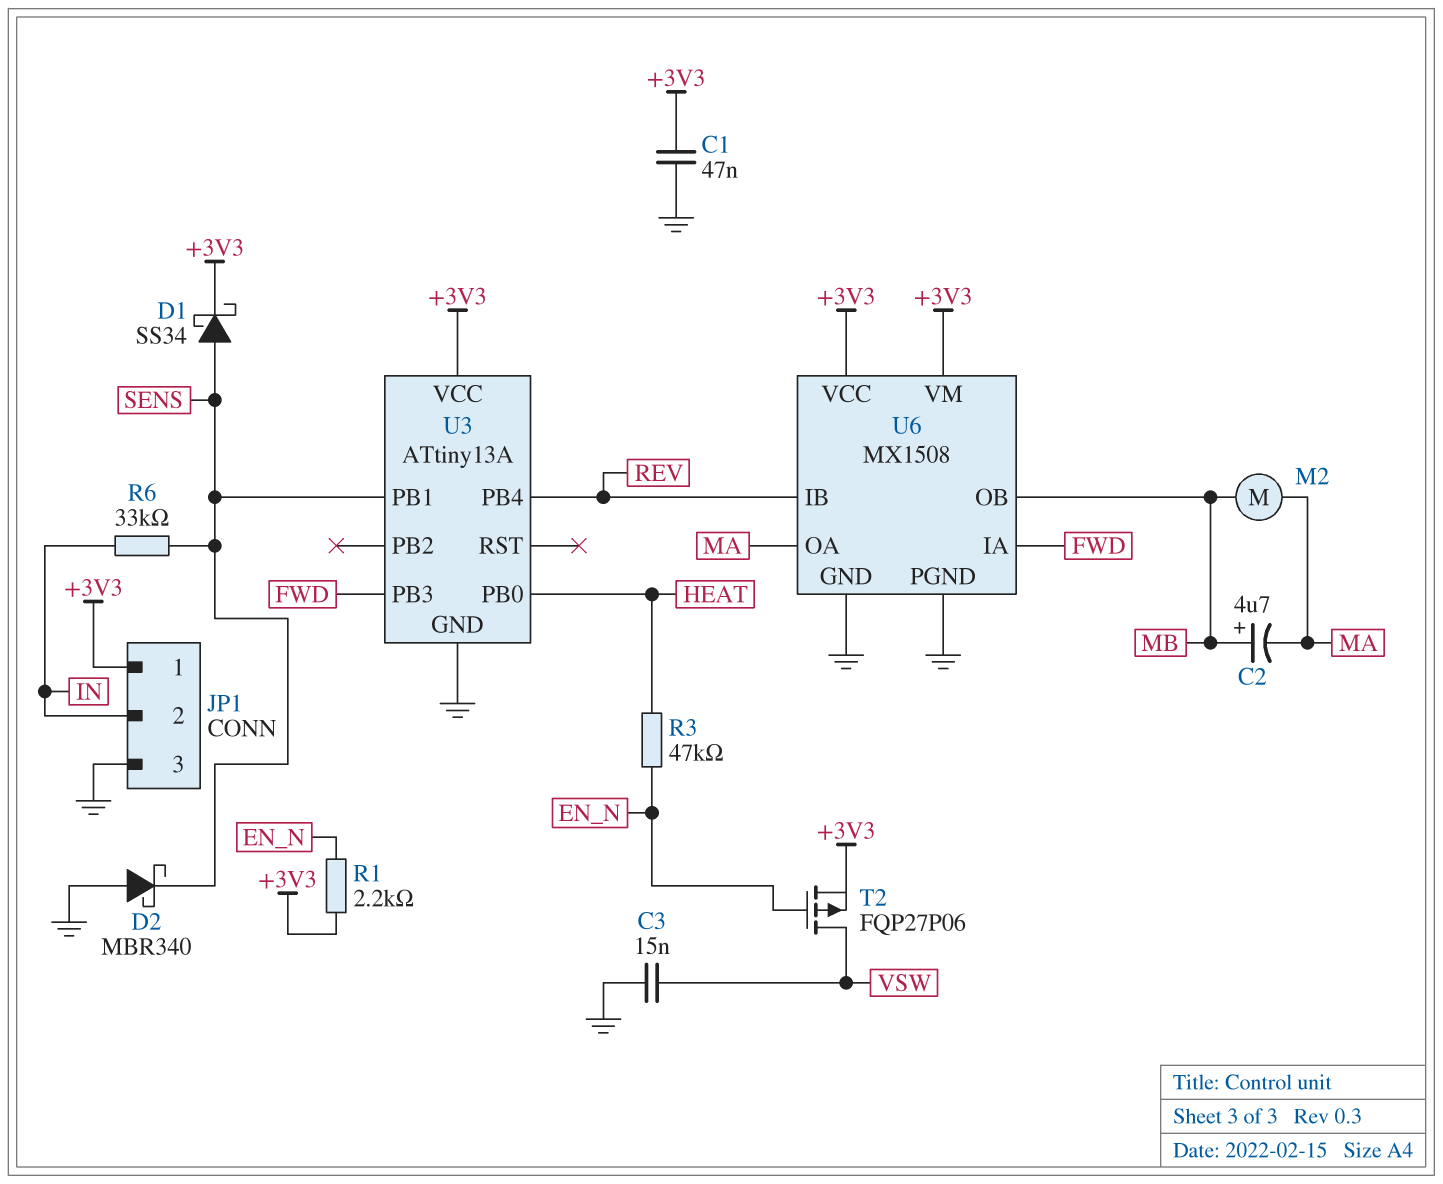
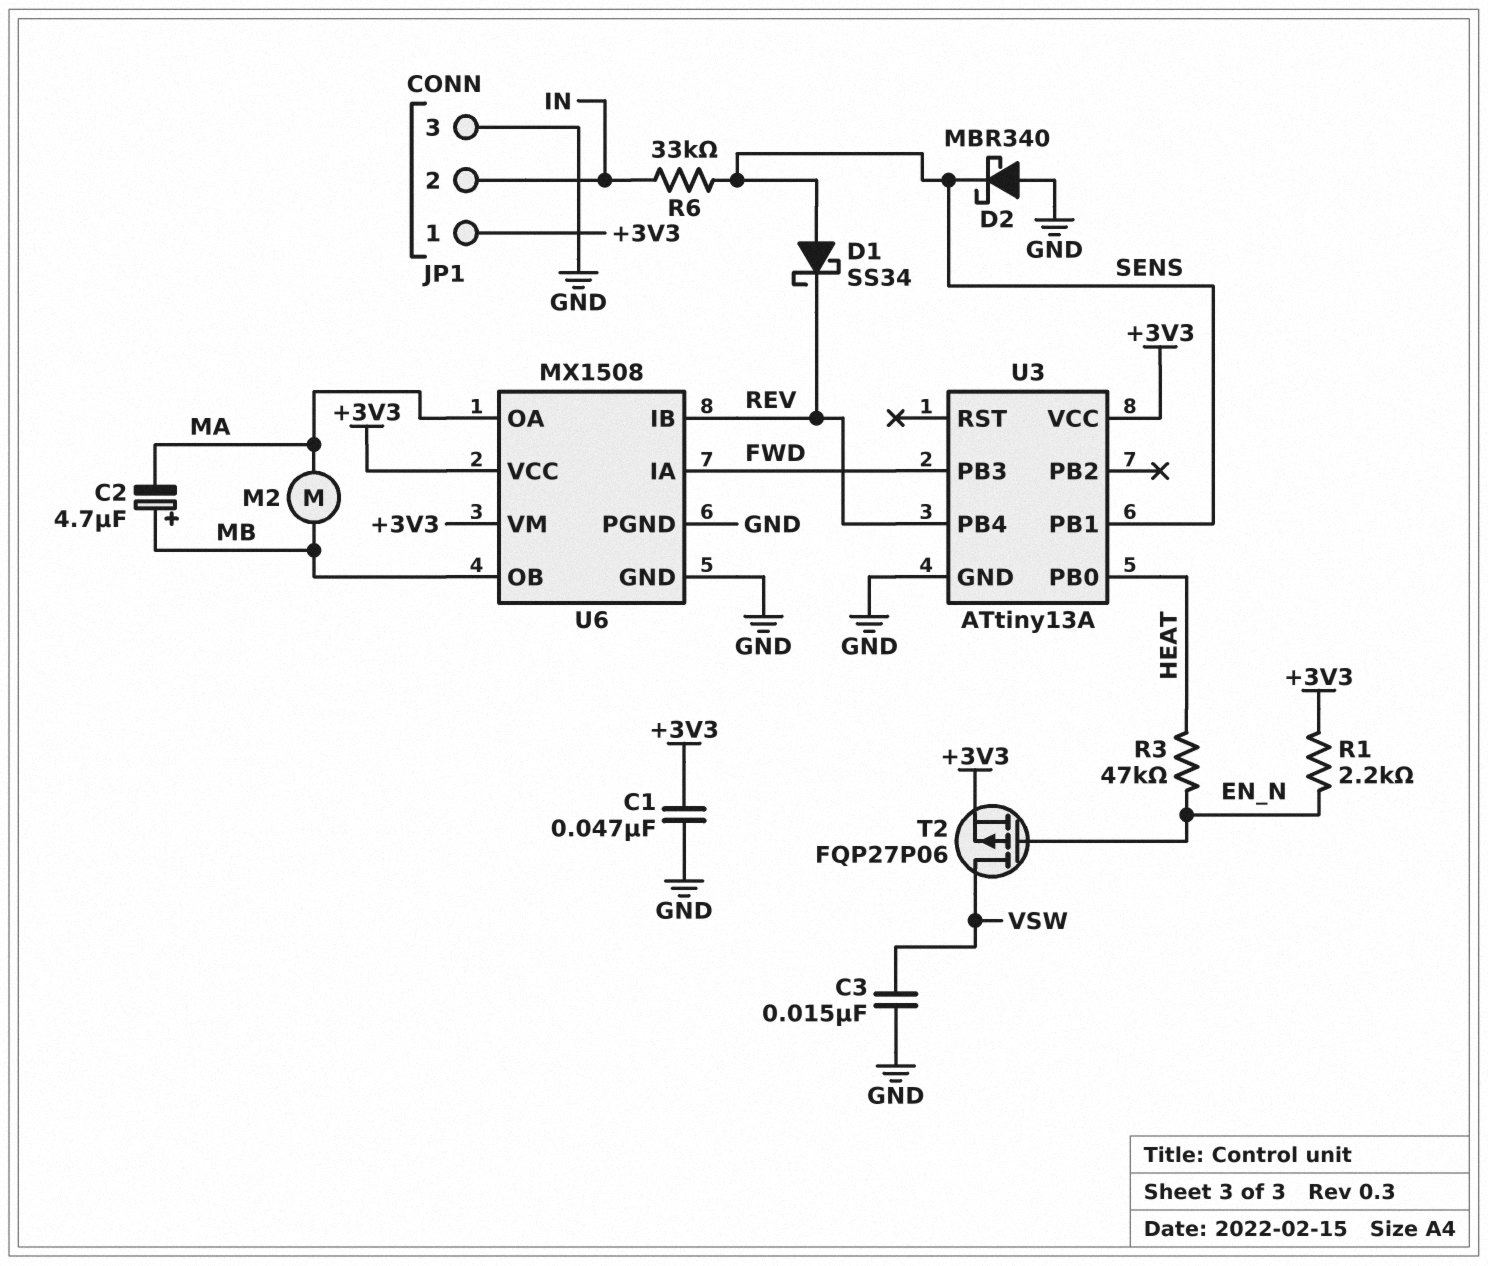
D1: schottky SS34 (A SENS, K +3V3) -> schottky SS34 (A SENS, K REV)

